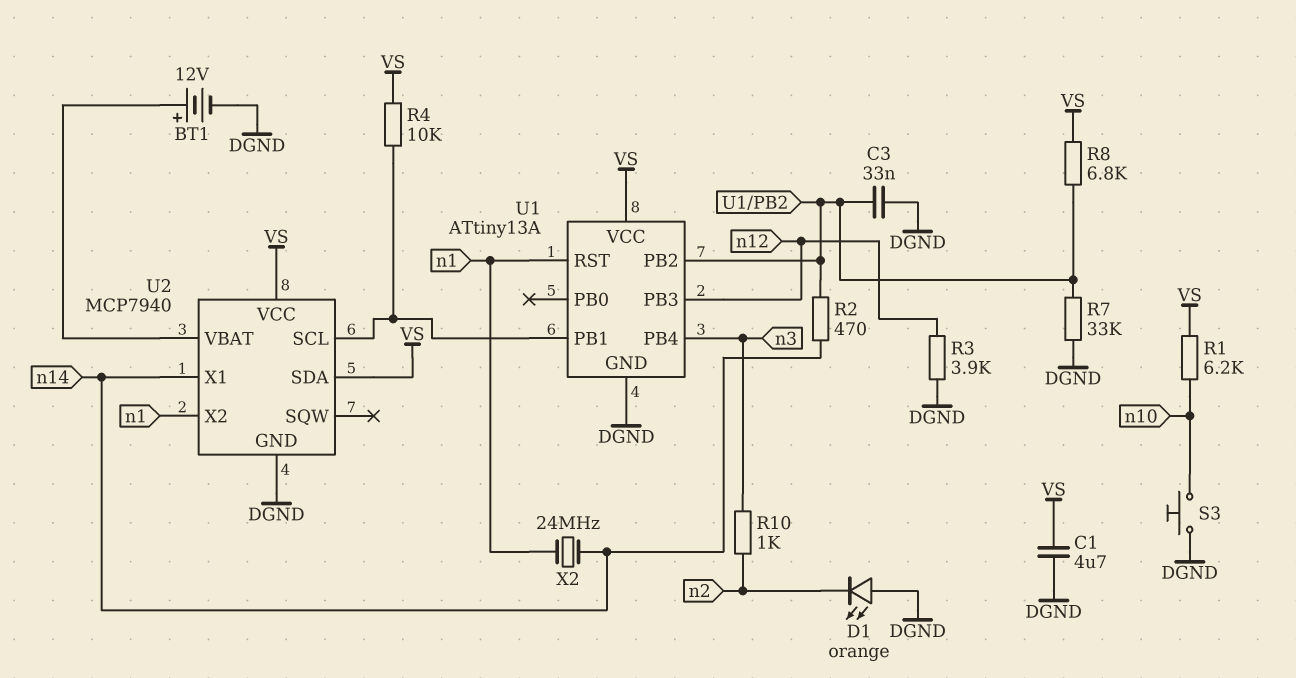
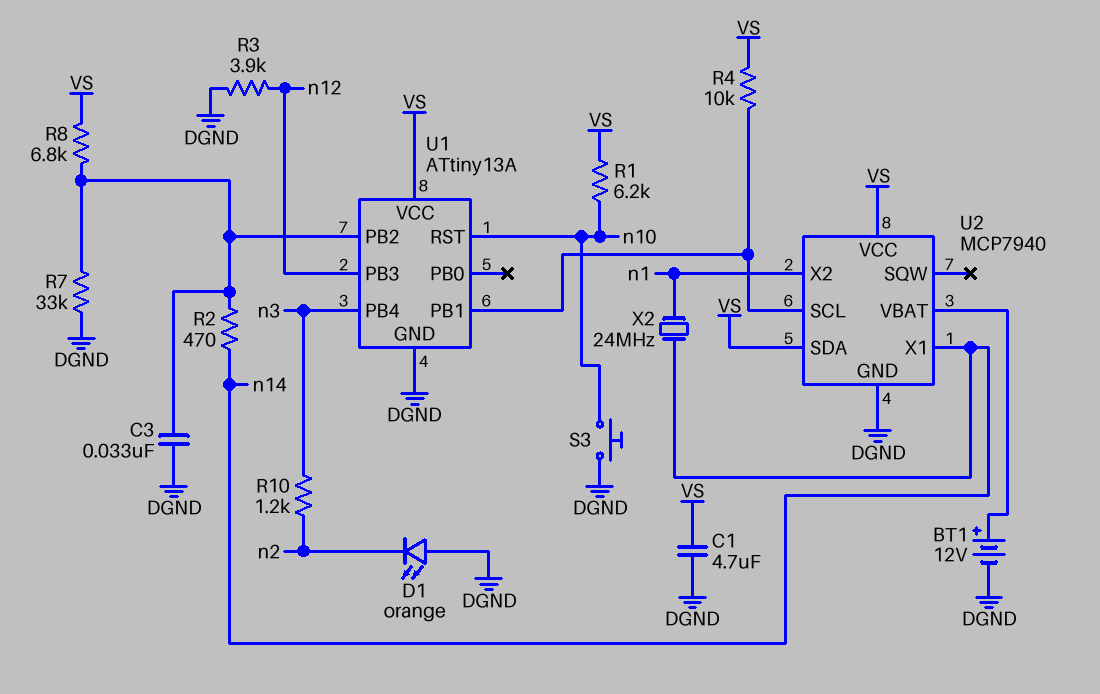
R10: 1k (n2, n3) -> 1.2k (n2, n3)
U1 pin RST: n1 -> n10

